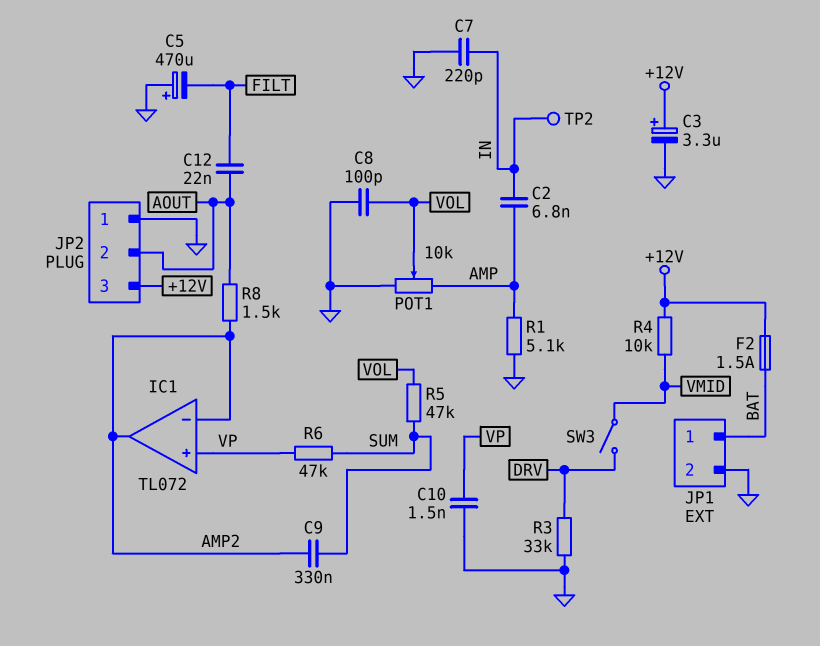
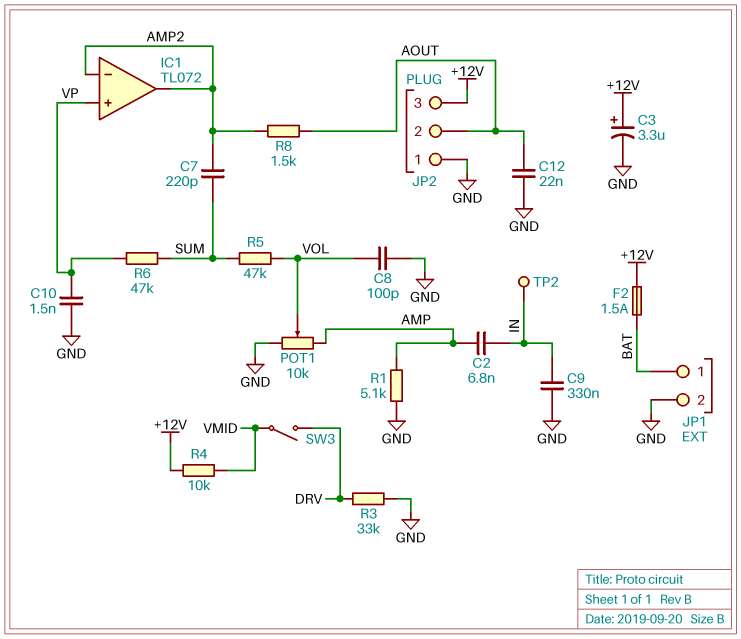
C5: 470uF (plus GND, minus FILT) -> none
C7: 220pF (GND, IN) -> 220pF (AMP2, SUM)
C9: 330nF (AMP2, SUM) -> 330nF (GND, IN)
C12: 22nF (AOUT, FILT) -> 22nF (AOUT, GND)

